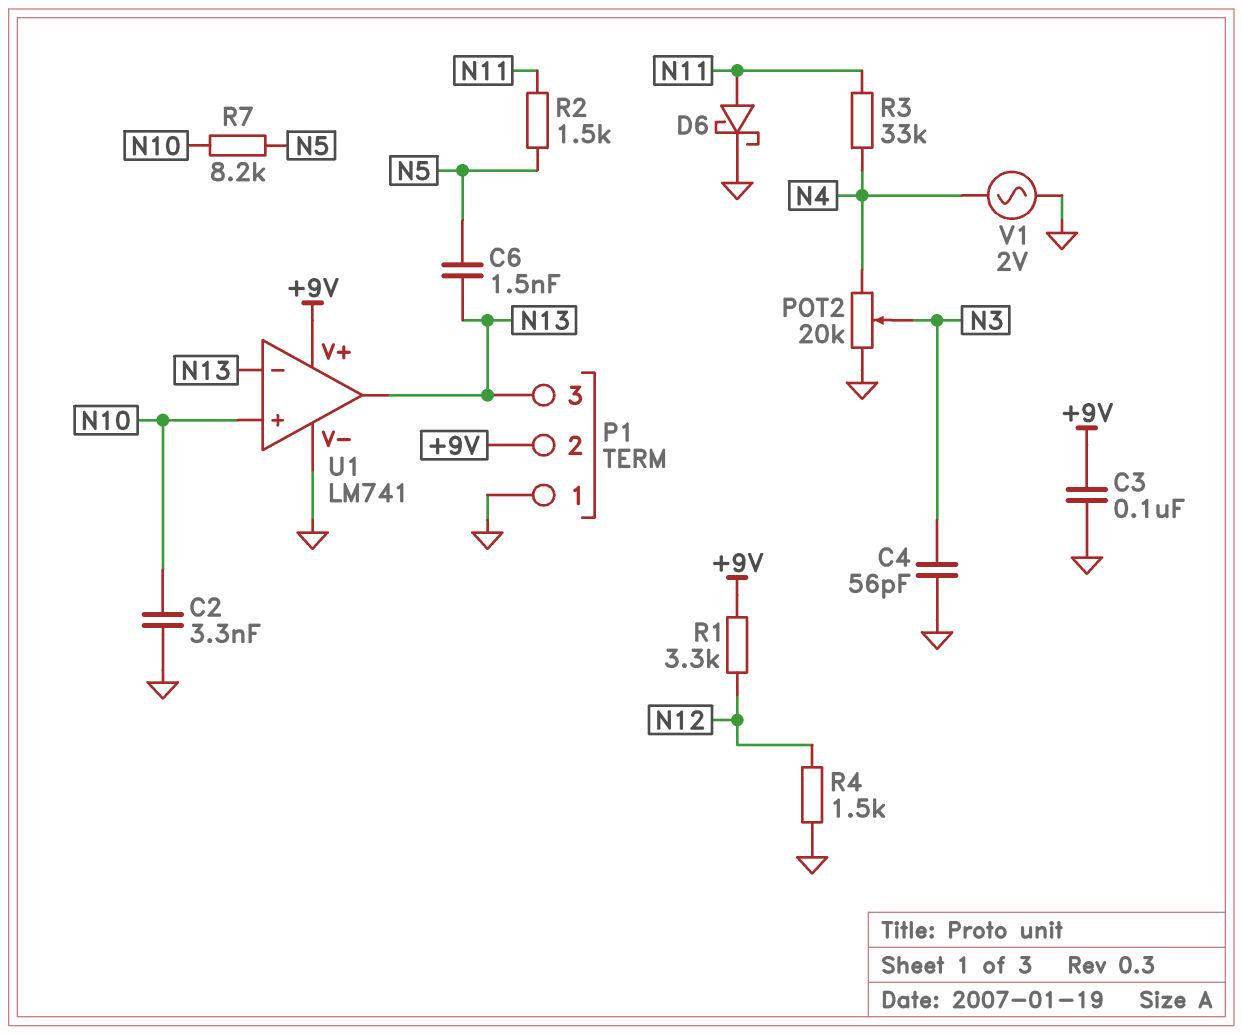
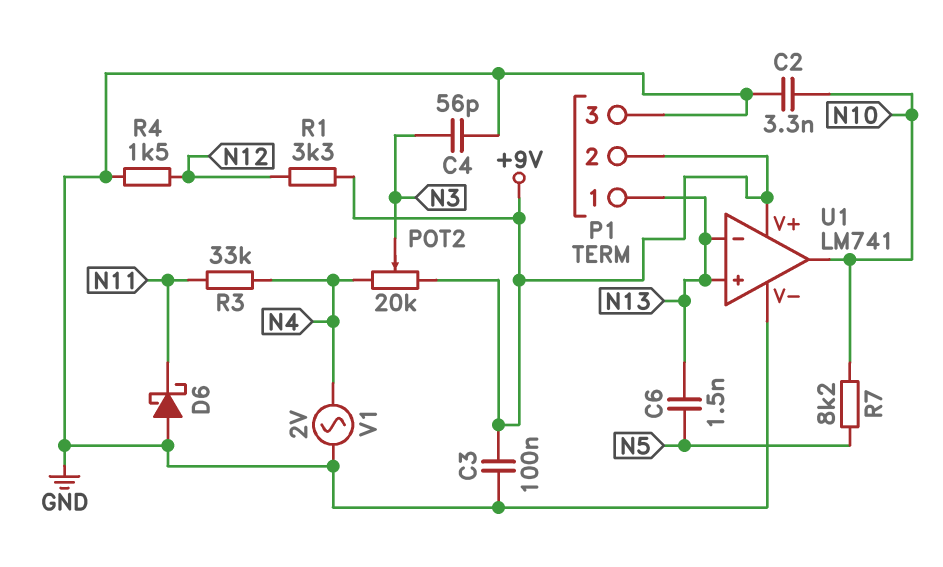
D6: schottky (A N11, K GND) -> schottky (A GND, K N11)
P1 pin 1: GND -> N13
P1 pin 3: N13 -> GND
POT2: 20k (GND, N4, wiper N3) -> 20k (+9V, N4, wiper N3)
R2: 1.5k (N5, N11) -> none
U1 pin in+: N10 -> N13
U1 pin out: N13 -> N10

